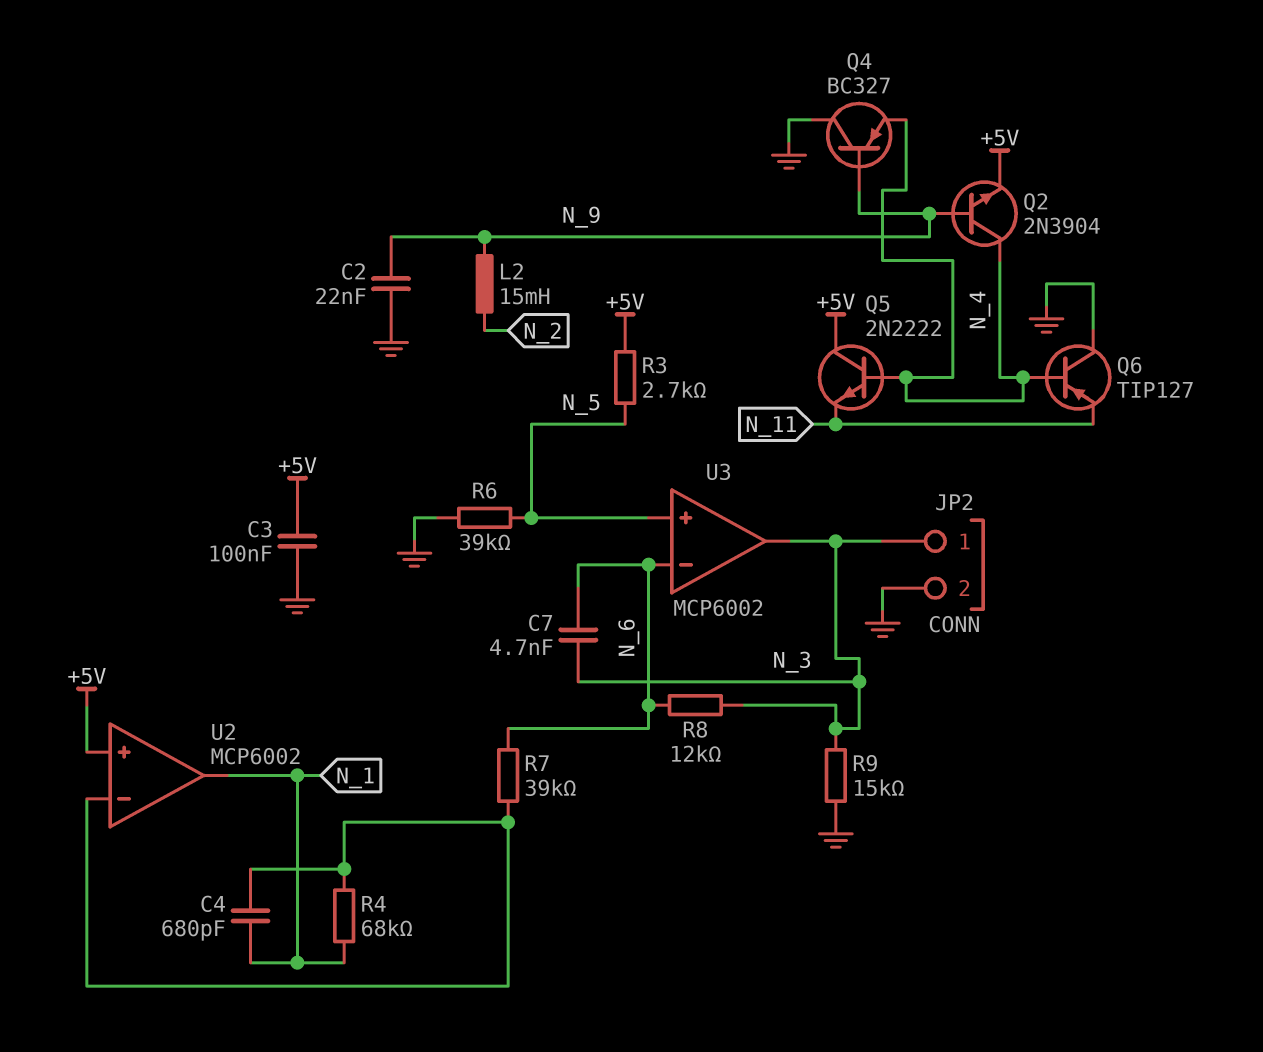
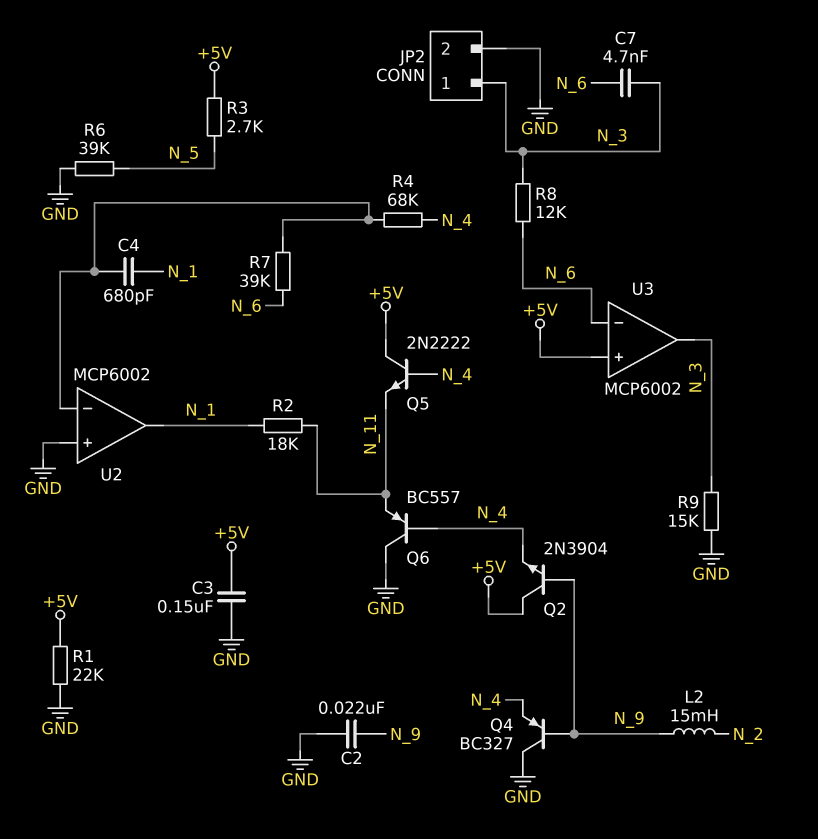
C3: 100nF (+5V, GND) -> 150nF (+5V, GND)
Q2: NPN 2N3904 (B N_9, C N_4, E +5V) -> NPN 2N3904 (B N_9, C +5V, E N_4)
Q6: PNP TIP127 (B N_4, C GND, E N_11) -> PNP BC557 (B N_4, C GND, E N_11)
R1: none -> 22k (+5V, GND)
R2: none -> 18k (N_1, N_11)
R4: 68k (N_1, U2/in-) -> 68k (N_4, U2/in-)
U2 pin in+: +5V -> GND
U3 pin in+: N_5 -> +5V

